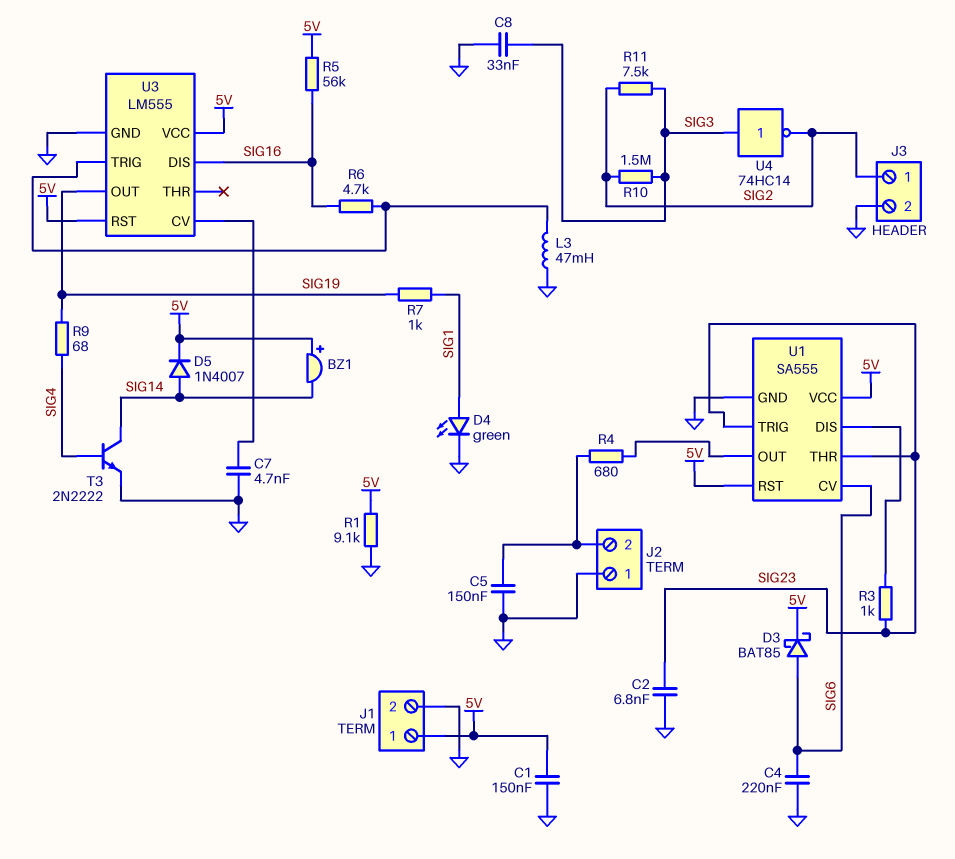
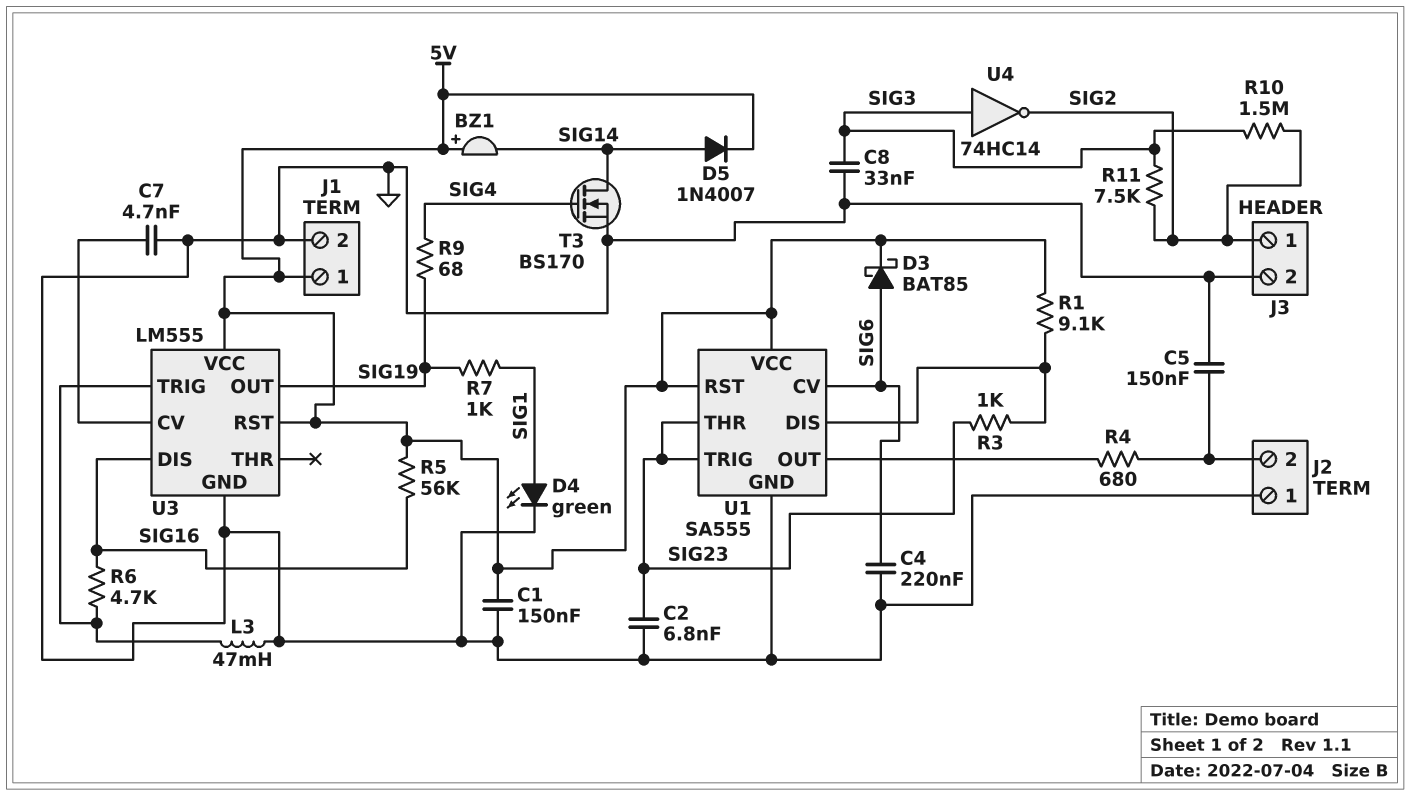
R1: 9.1k (5V, GND) -> 9.1k (5V, U1/DIS)
T3: NPN 2N2222 (B SIG4, C SIG14, E GND) -> NMOS BS170 (G SIG4, D SIG14, S GND)

